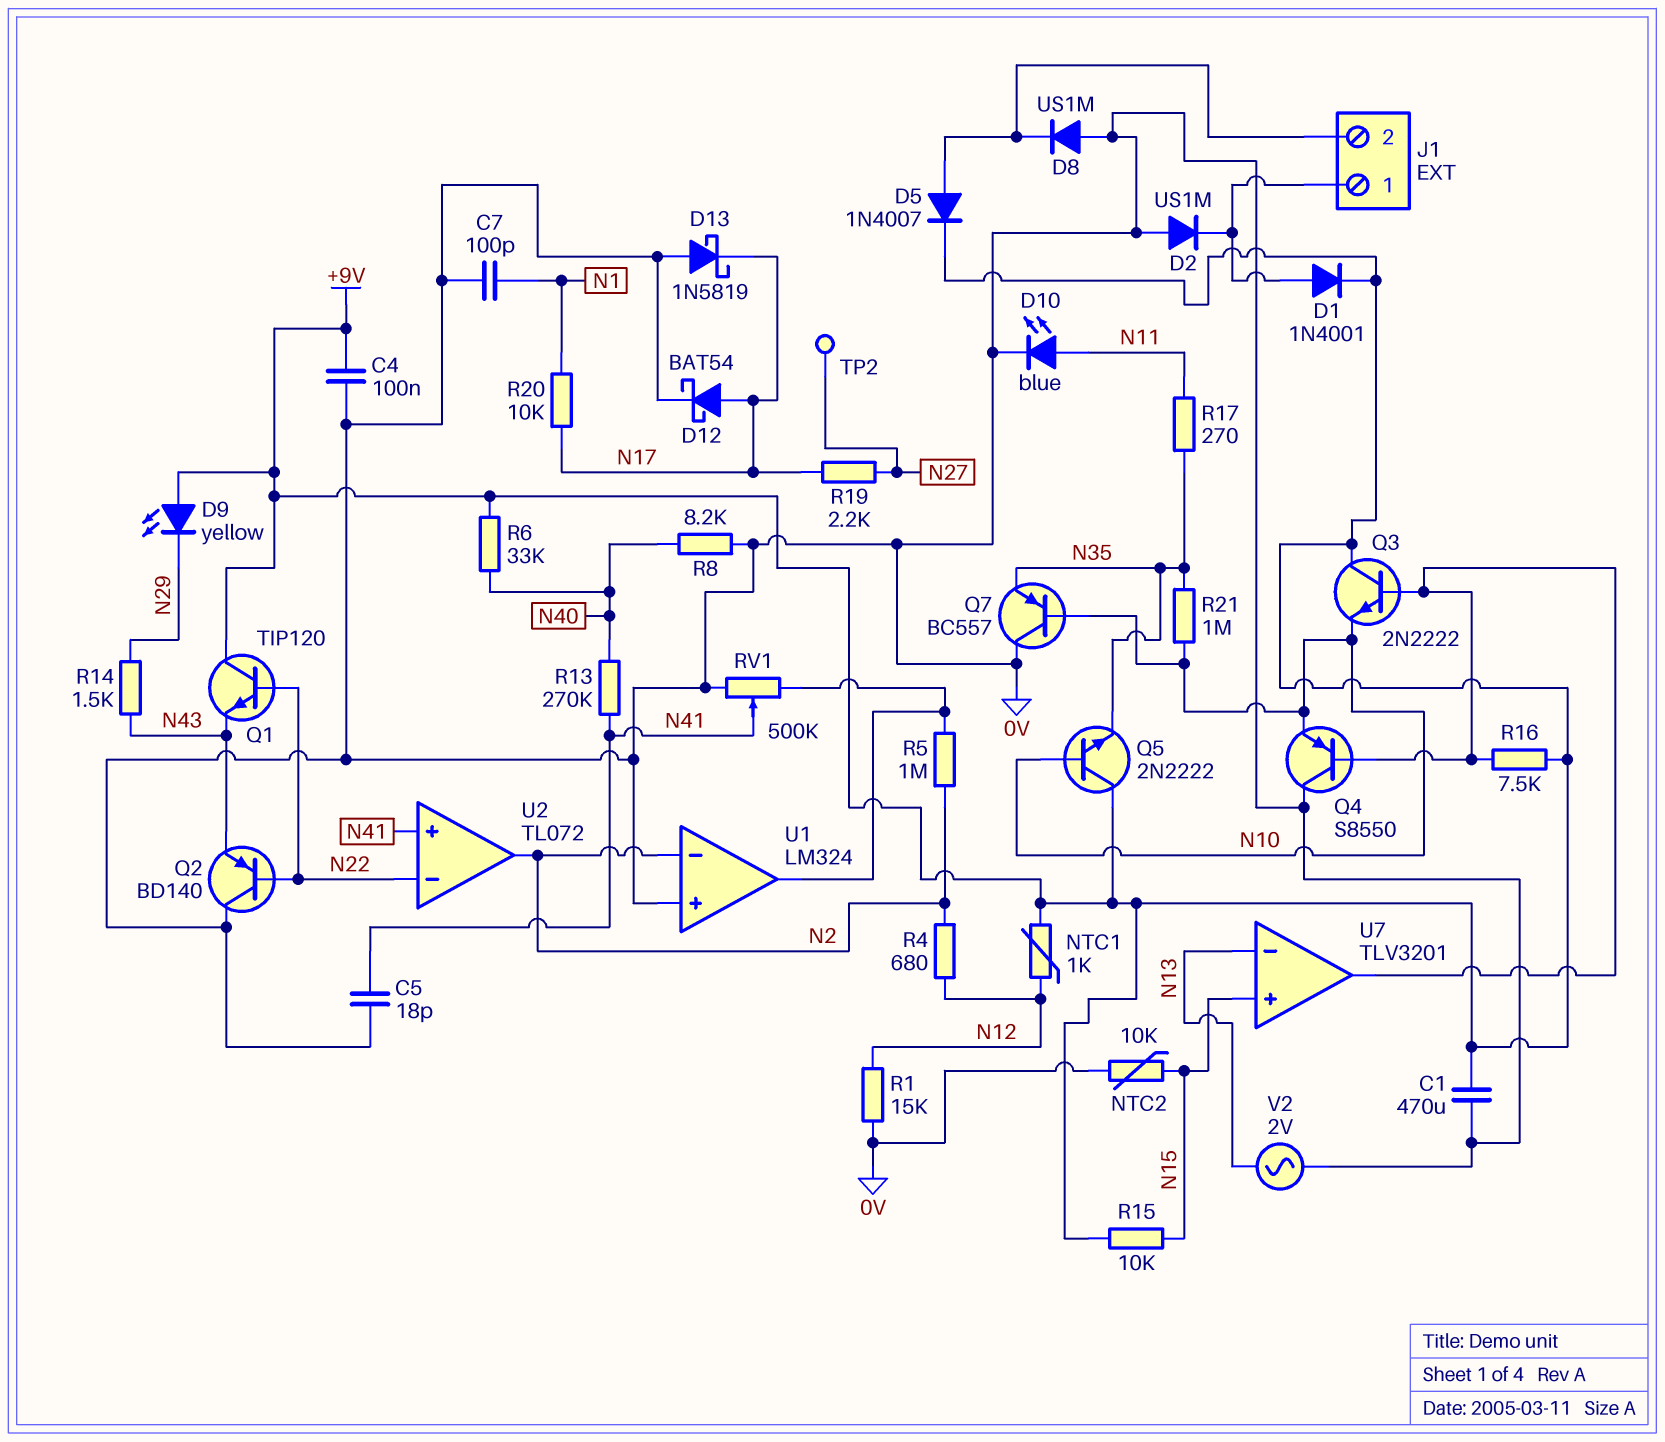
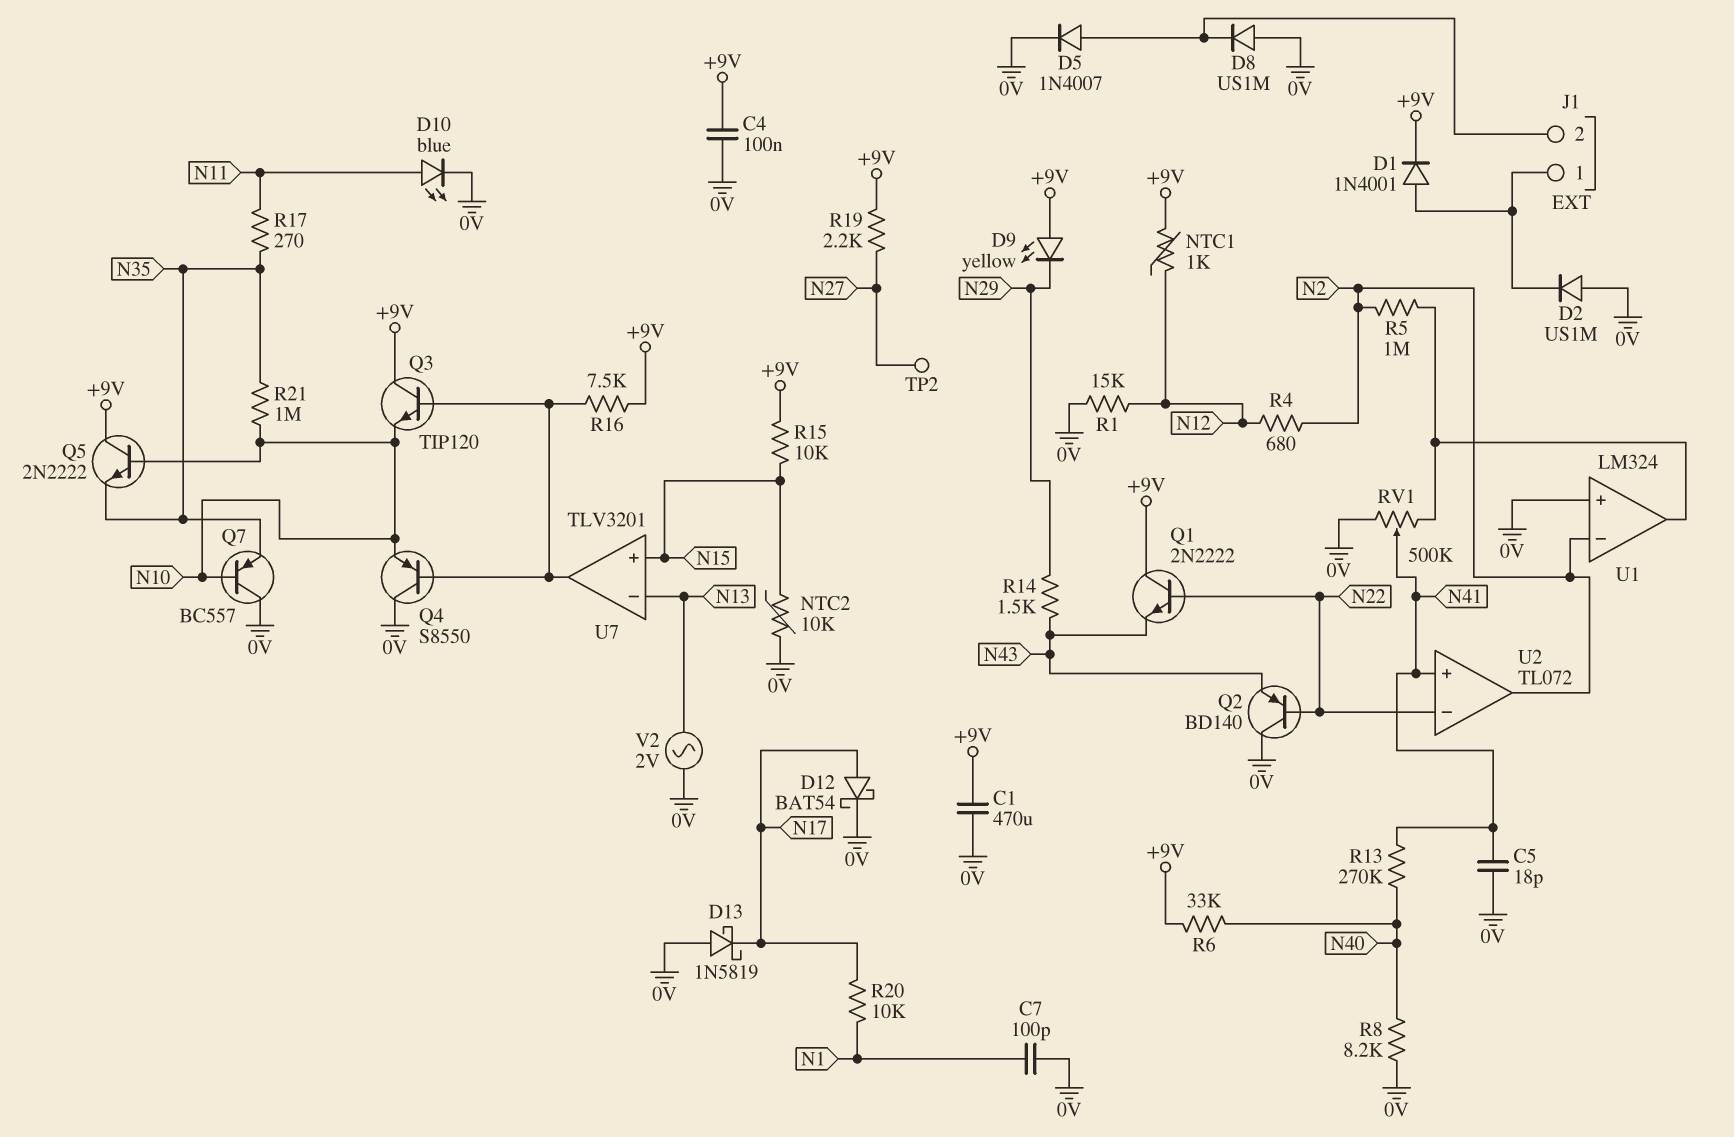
D5: diode 1N4007 (A J1/2, K +9V) -> diode 1N4007 (A J1/2, K 0V)
Q1: NPN TIP120 (B N22, C +9V, E N43) -> NPN 2N2222 (B N22, C +9V, E N43)
Q3: NPN 2N2222 (B U7/out, C +9V, E N10) -> NPN TIP120 (B U7/out, C +9V, E N10)
R19: 2.2k (N17, N27) -> 2.2k (+9V, N27)

